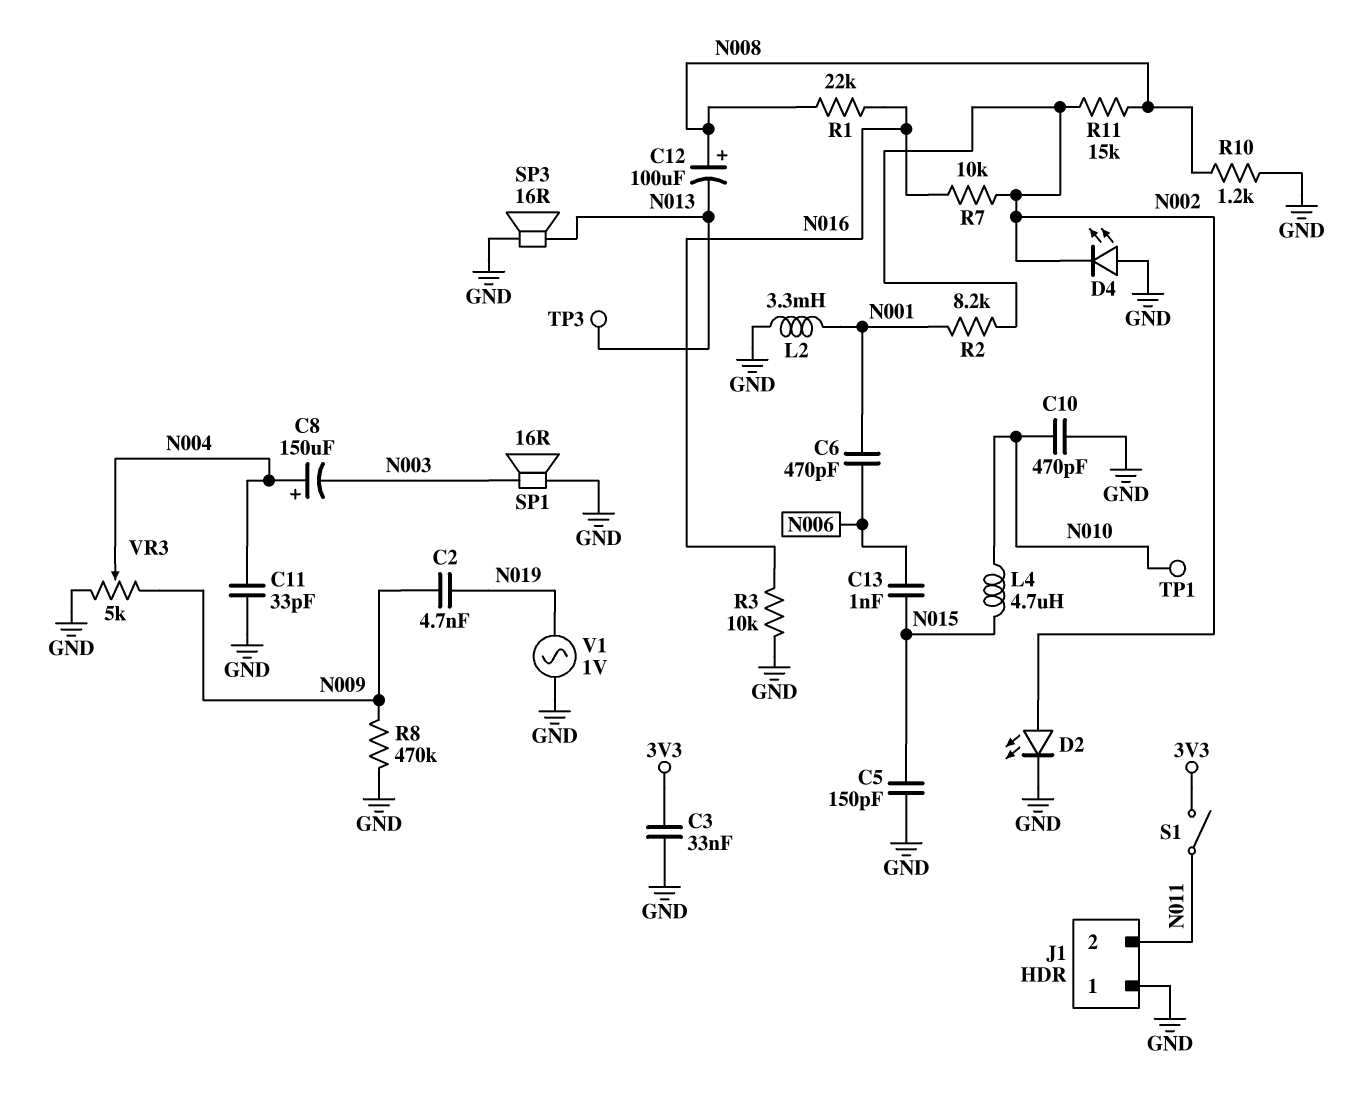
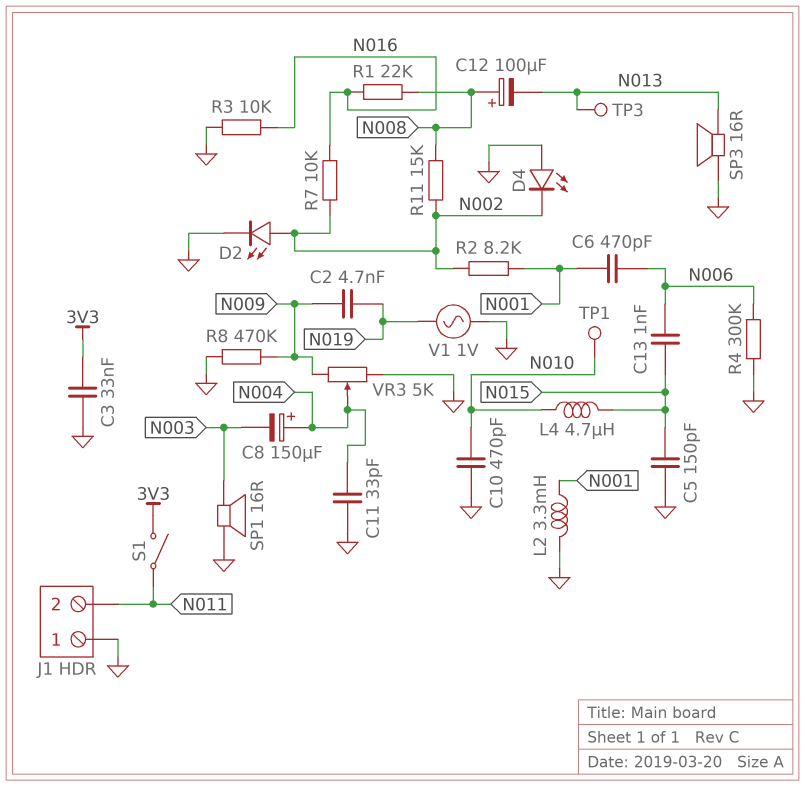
R4: none -> 300k (GND, N006)
R10: 1.2k (GND, N008) -> none

